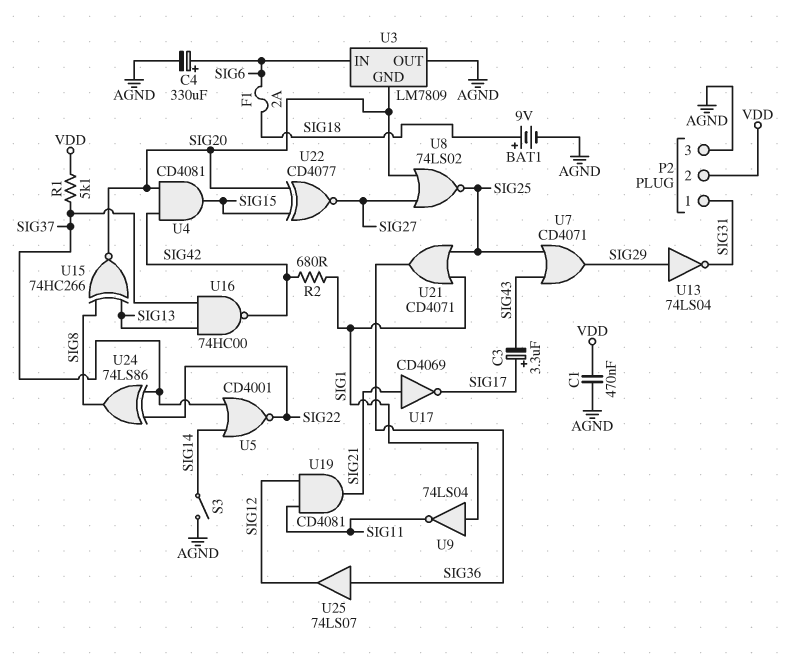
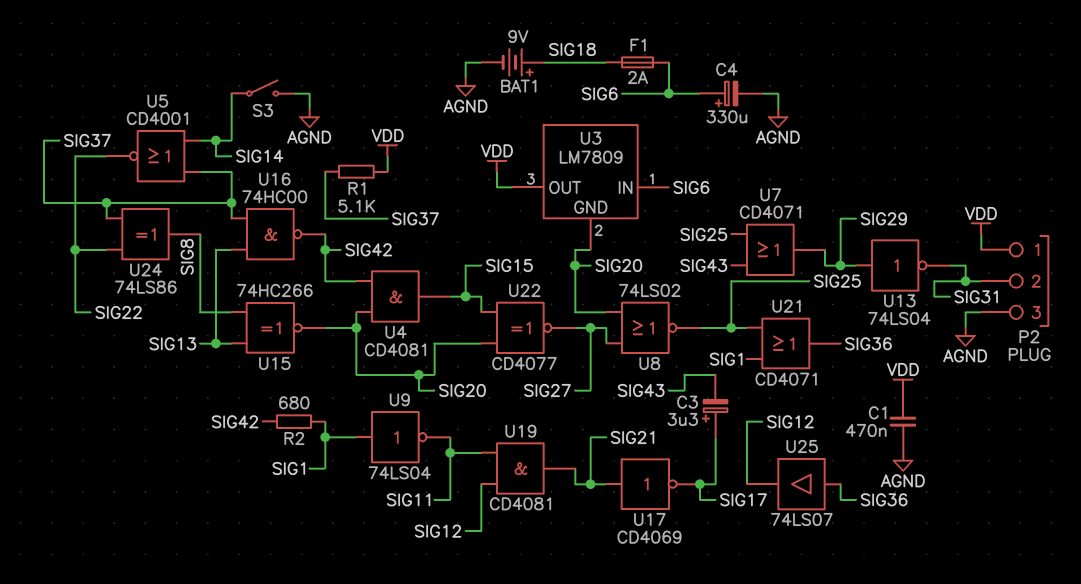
P2 pin 1: SIG31 -> VDD
P2 pin 2: VDD -> SIG31
U3 pin OUT: AGND -> VDD

